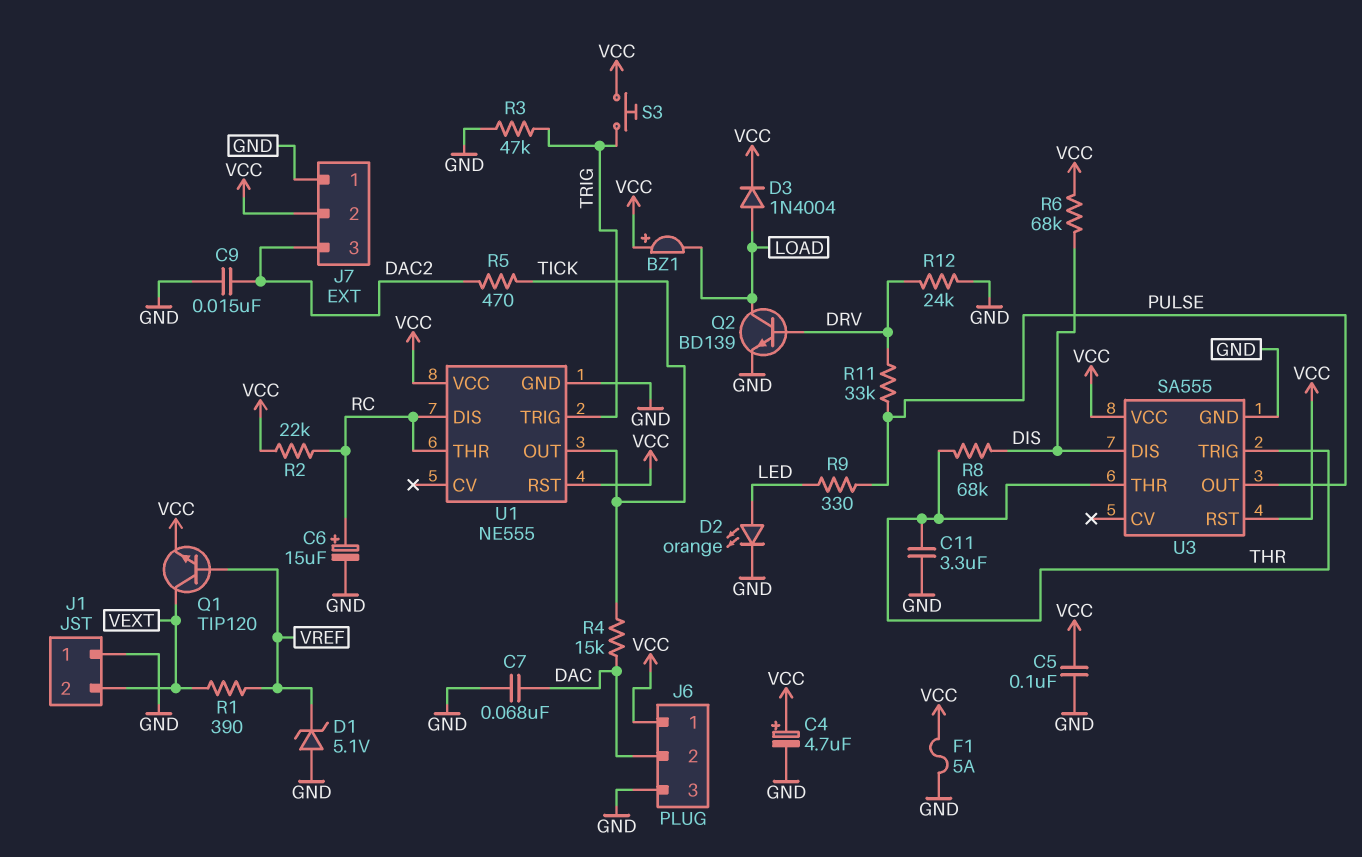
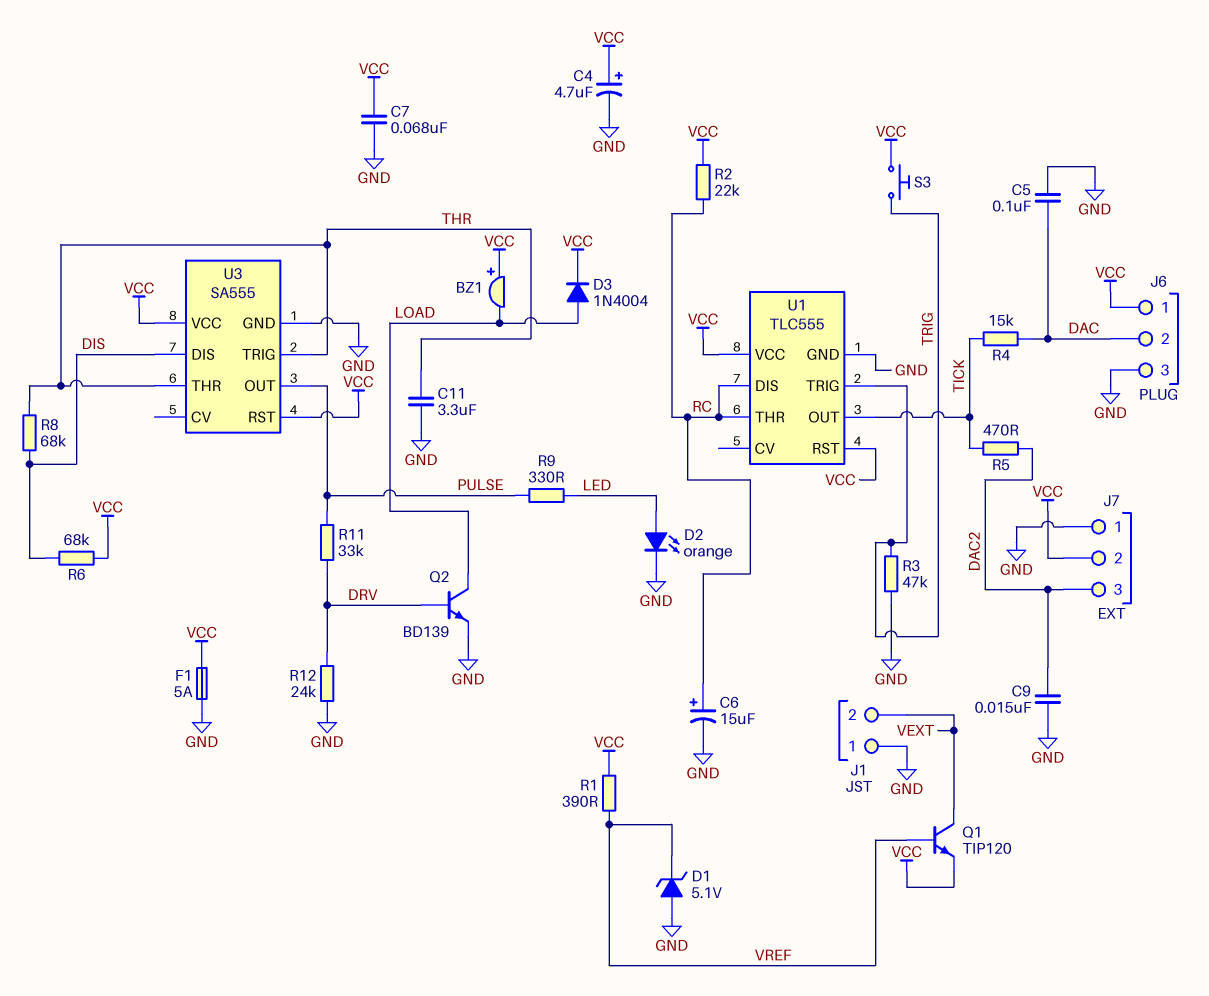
C5: 100nF (GND, VCC) -> 100nF (DAC, GND)
C7: 68nF (DAC, GND) -> 68nF (GND, VCC)
R1: 390 (VEXT, VREF) -> 390 (VCC, VREF)
U1: NE555 -> TLC555

